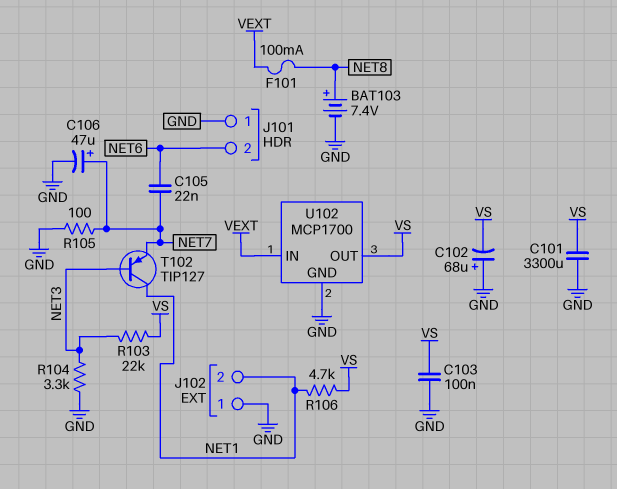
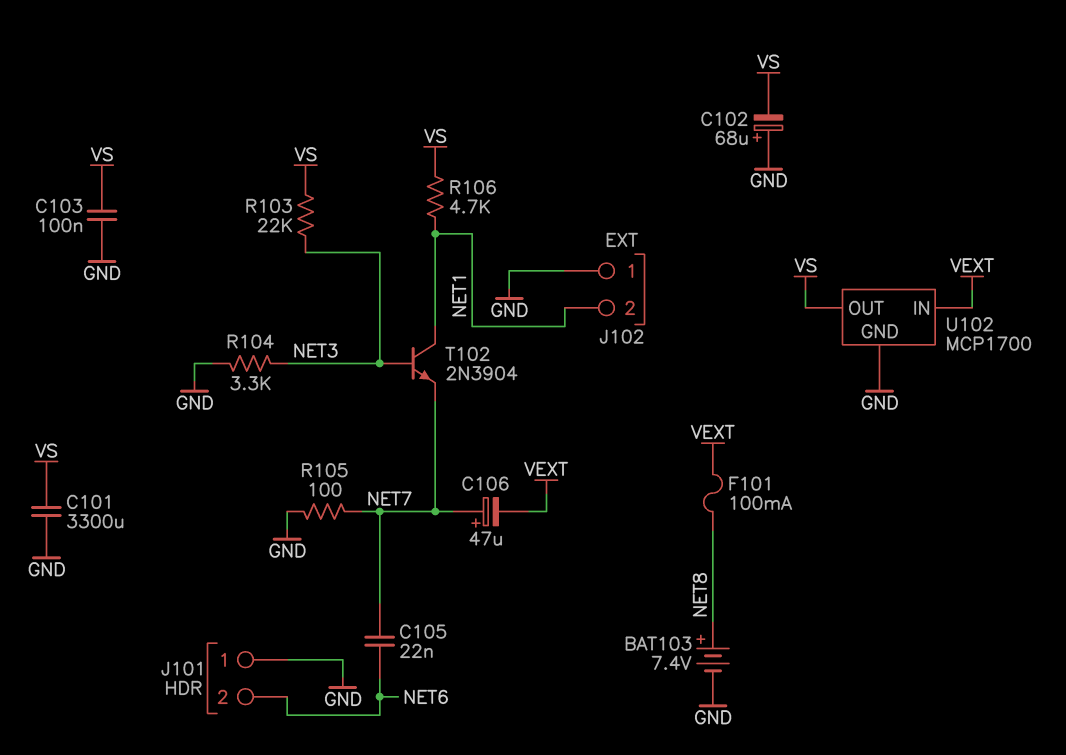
C106: 47uF (plus NET7, minus GND) -> 47uF (plus NET7, minus VEXT)
T102: PNP TIP127 (B NET3, C NET1, E NET7) -> NPN 2N3904 (B NET3, C NET1, E NET7)

